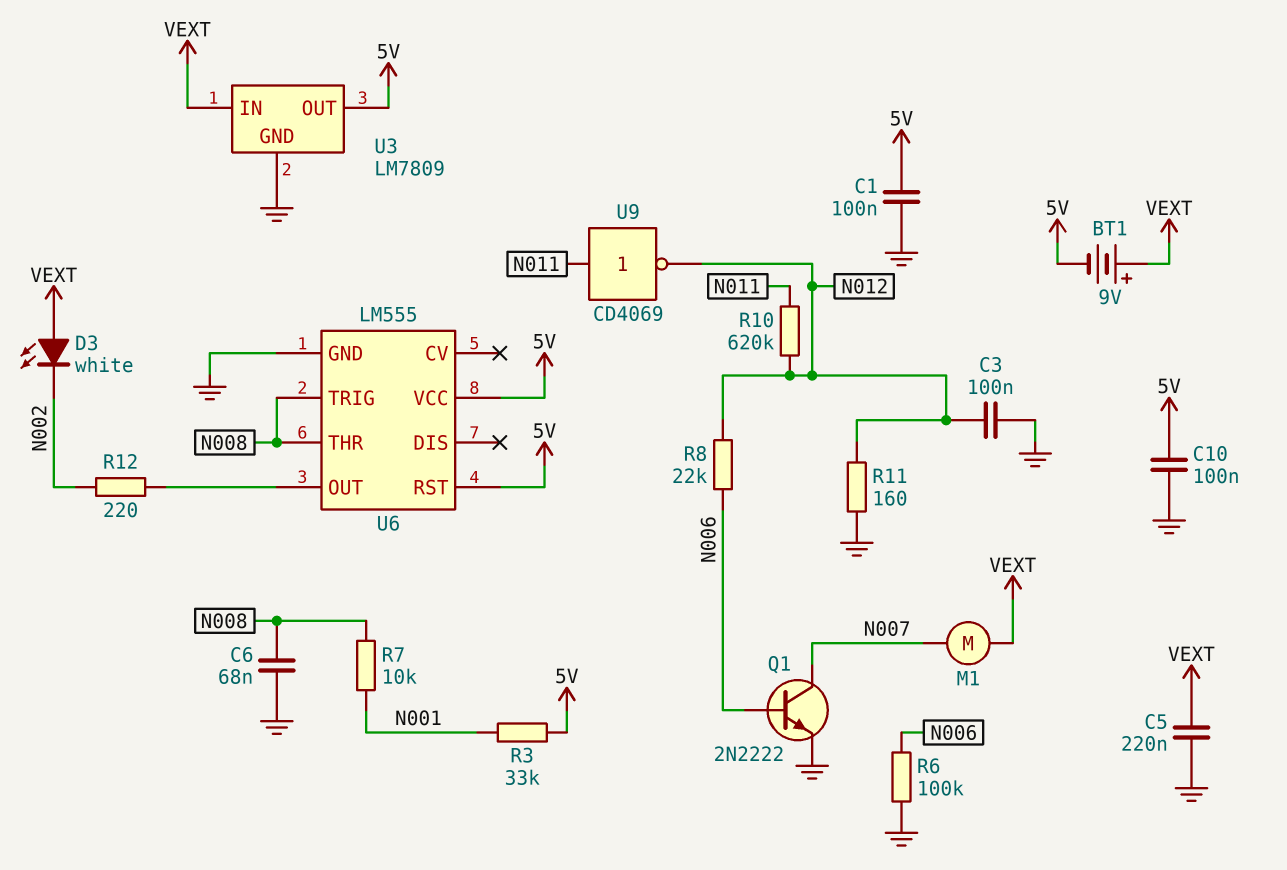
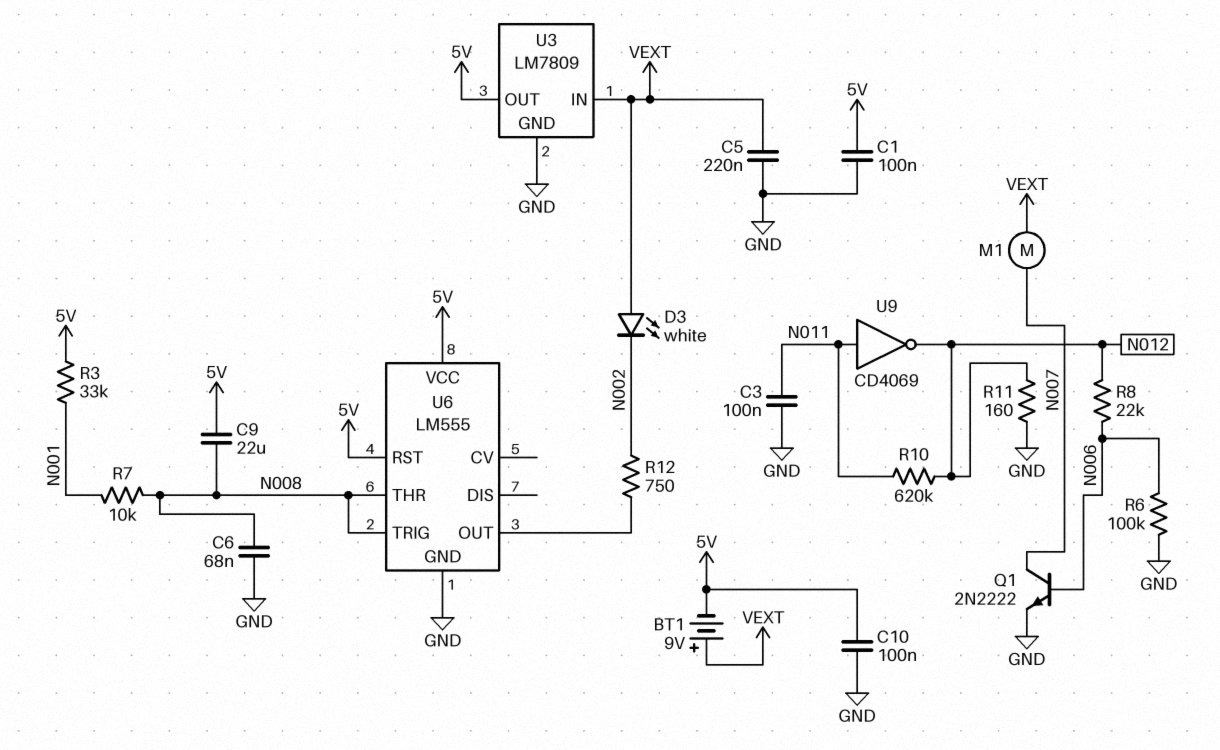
C3: 100nF (GND, N012) -> 100nF (GND, N011)
C9: none -> 22uF (5V, N008)
R12: 220 (N002, U6/OUT) -> 750 (N002, U6/OUT)

